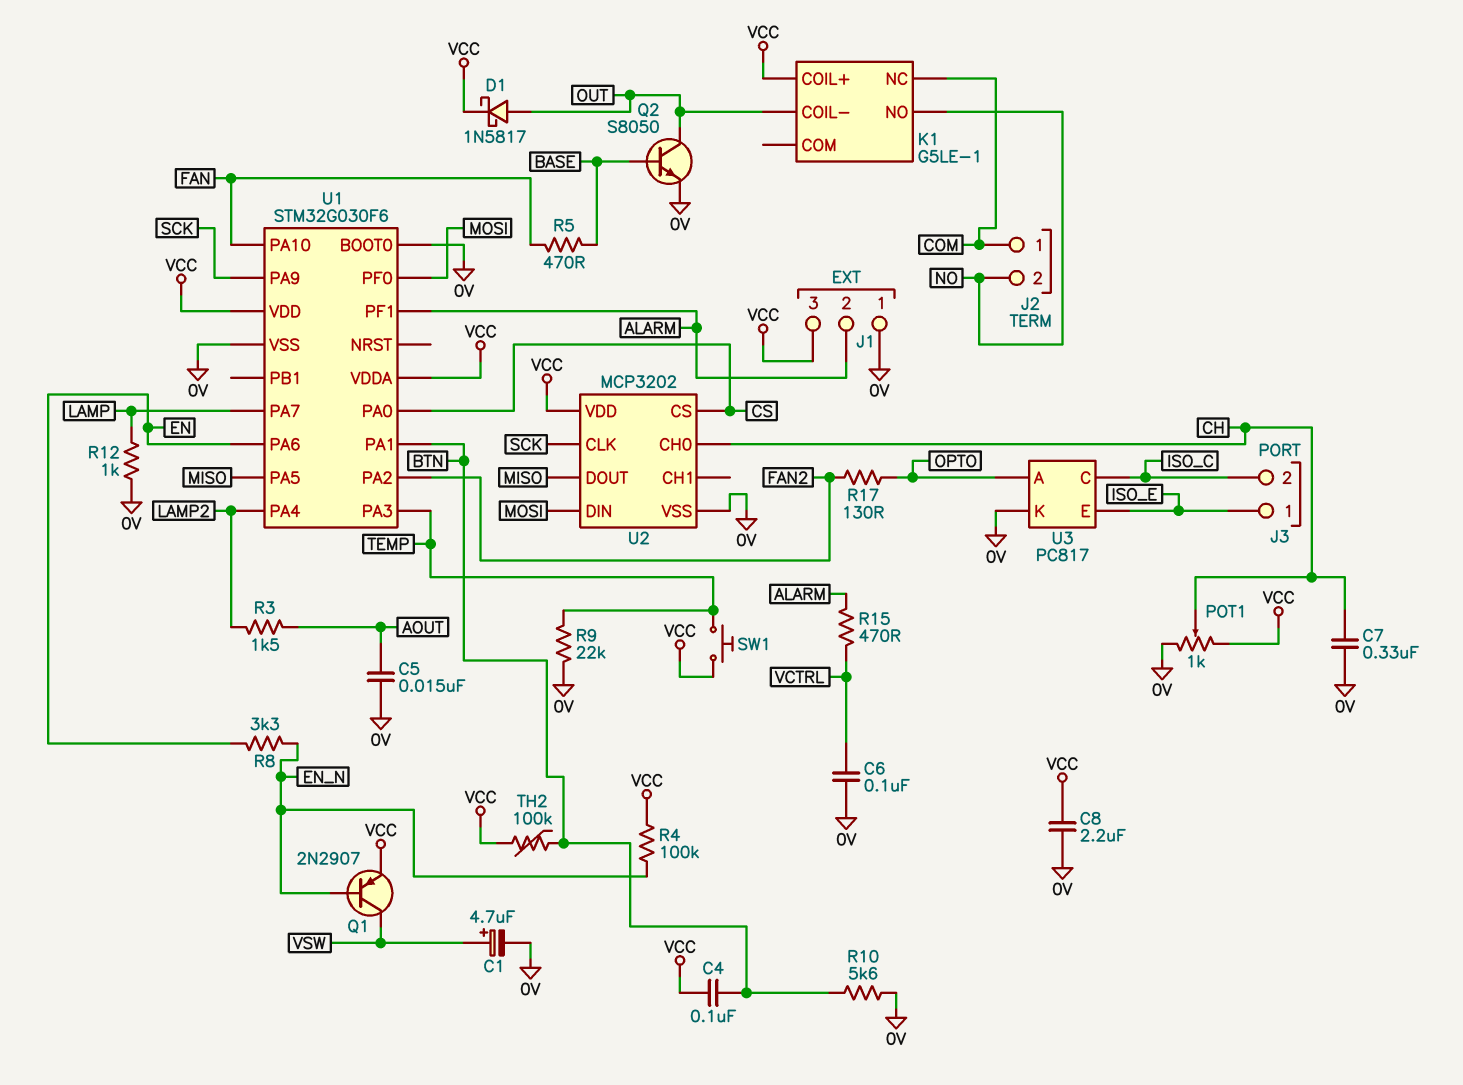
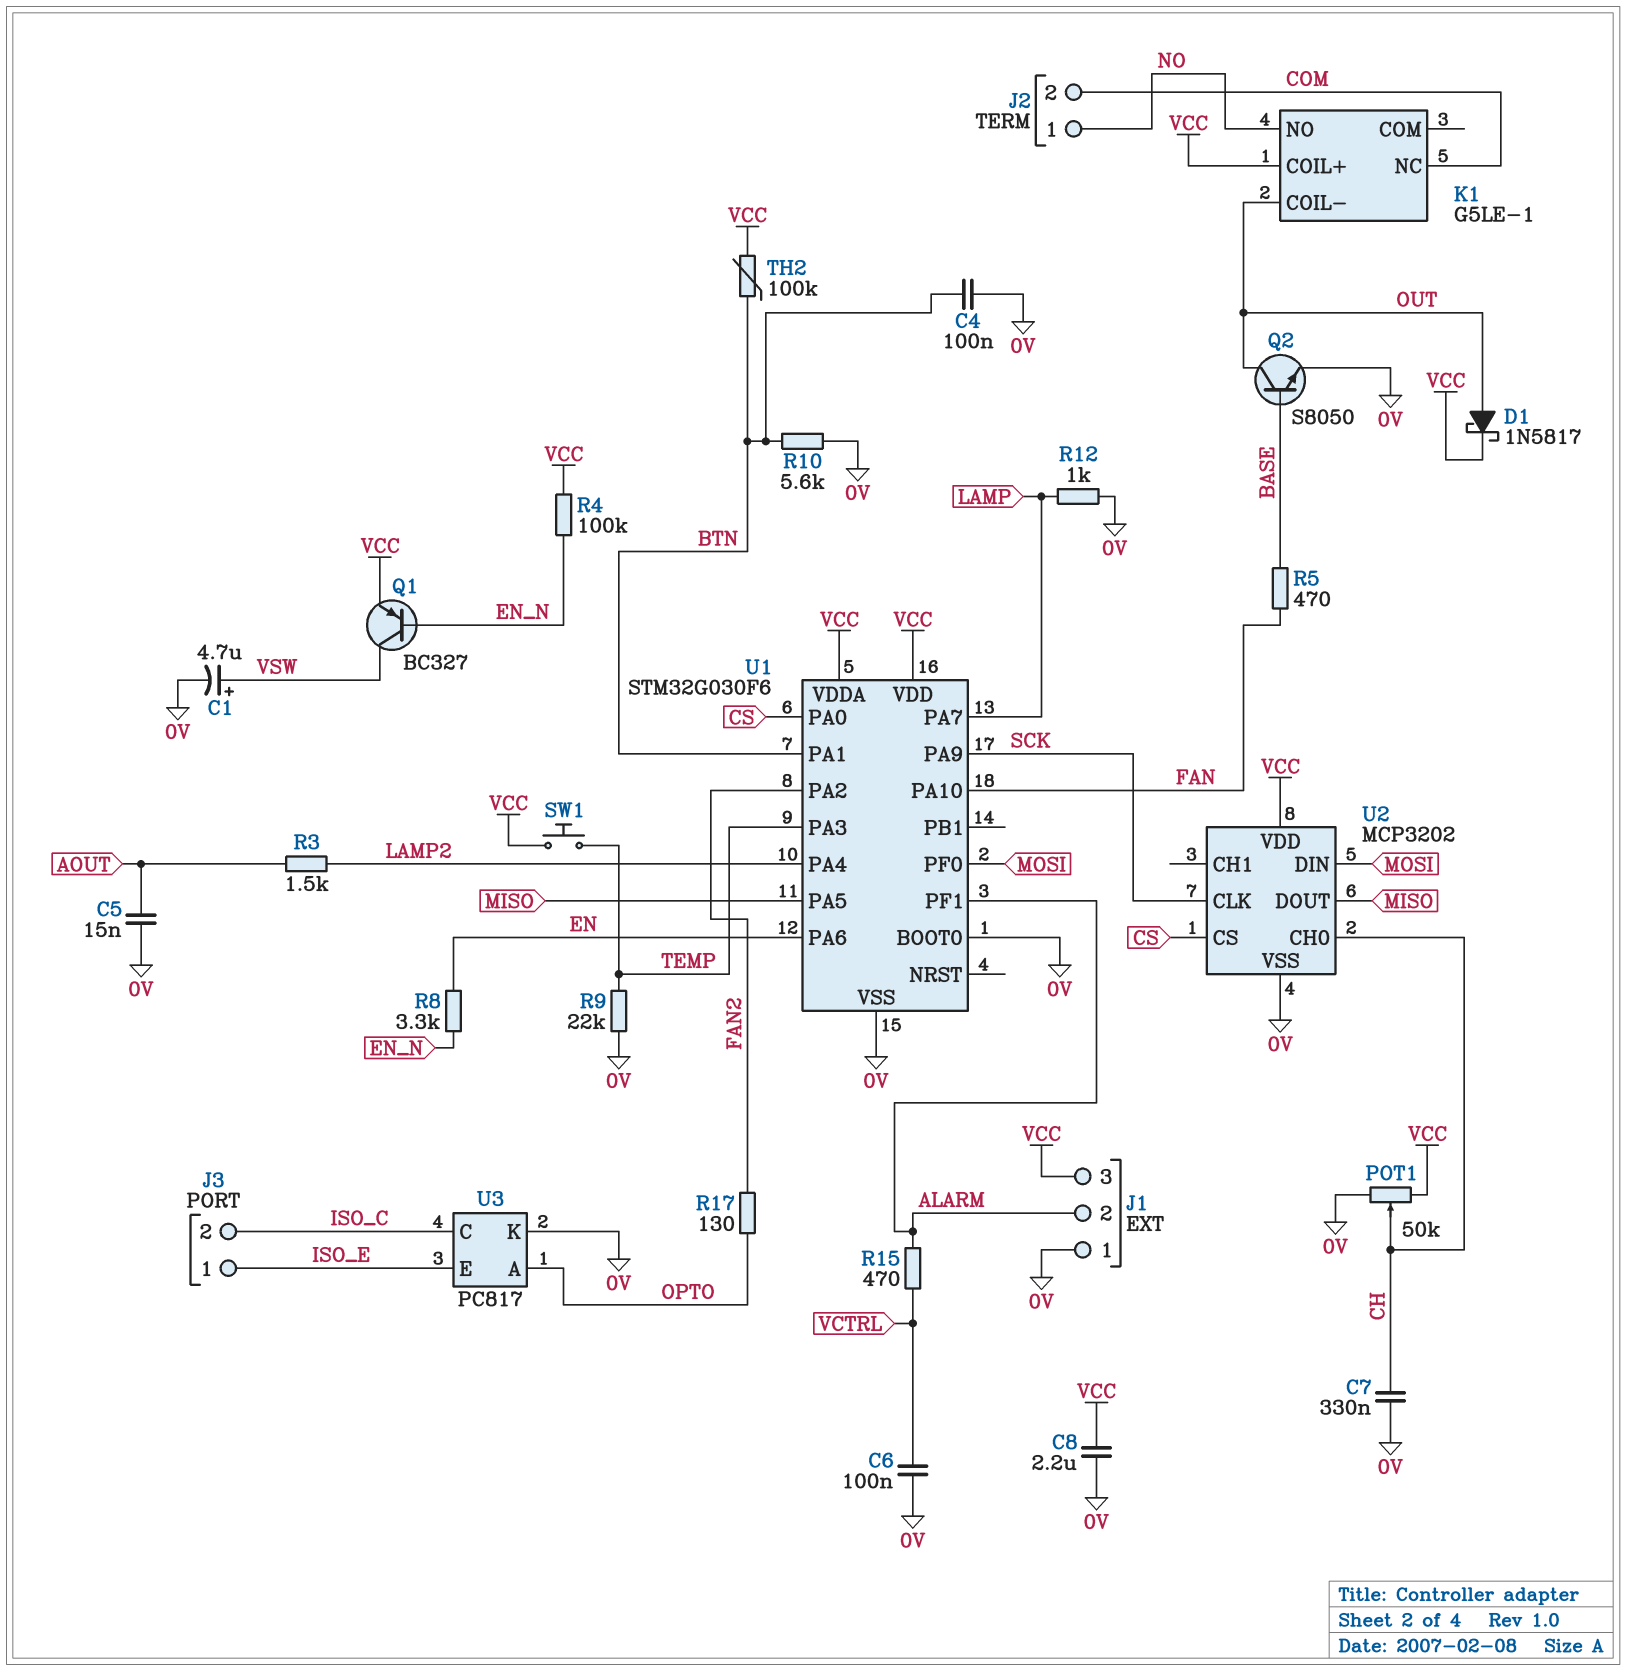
C4: 100nF (BTN, VCC) -> 100nF (0V, BTN)
J2 pin 1: COM -> NO
J2 pin 2: NO -> COM
POT1: 1k (0V, VCC, wiper CH) -> 50k (0V, VCC, wiper CH)
Q1: PNP 2N2907 (B EN_N, C VSW, E VCC) -> PNP BC327 (B EN_N, C VSW, E VCC)

